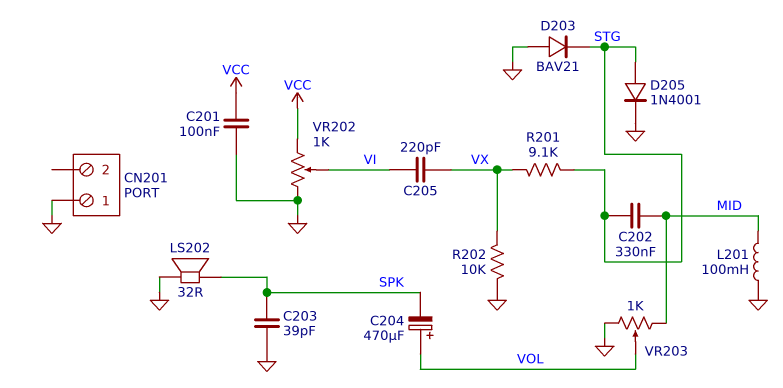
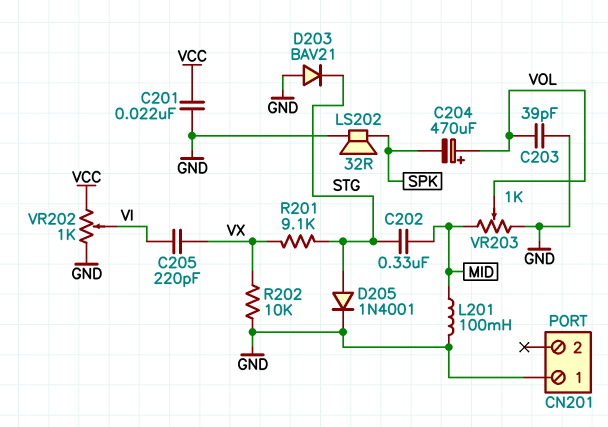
C201: 100nF (GND, VCC) -> 22nF (GND, VCC)
C203: 39pF (GND, SPK) -> 39pF (GND, VOL)

